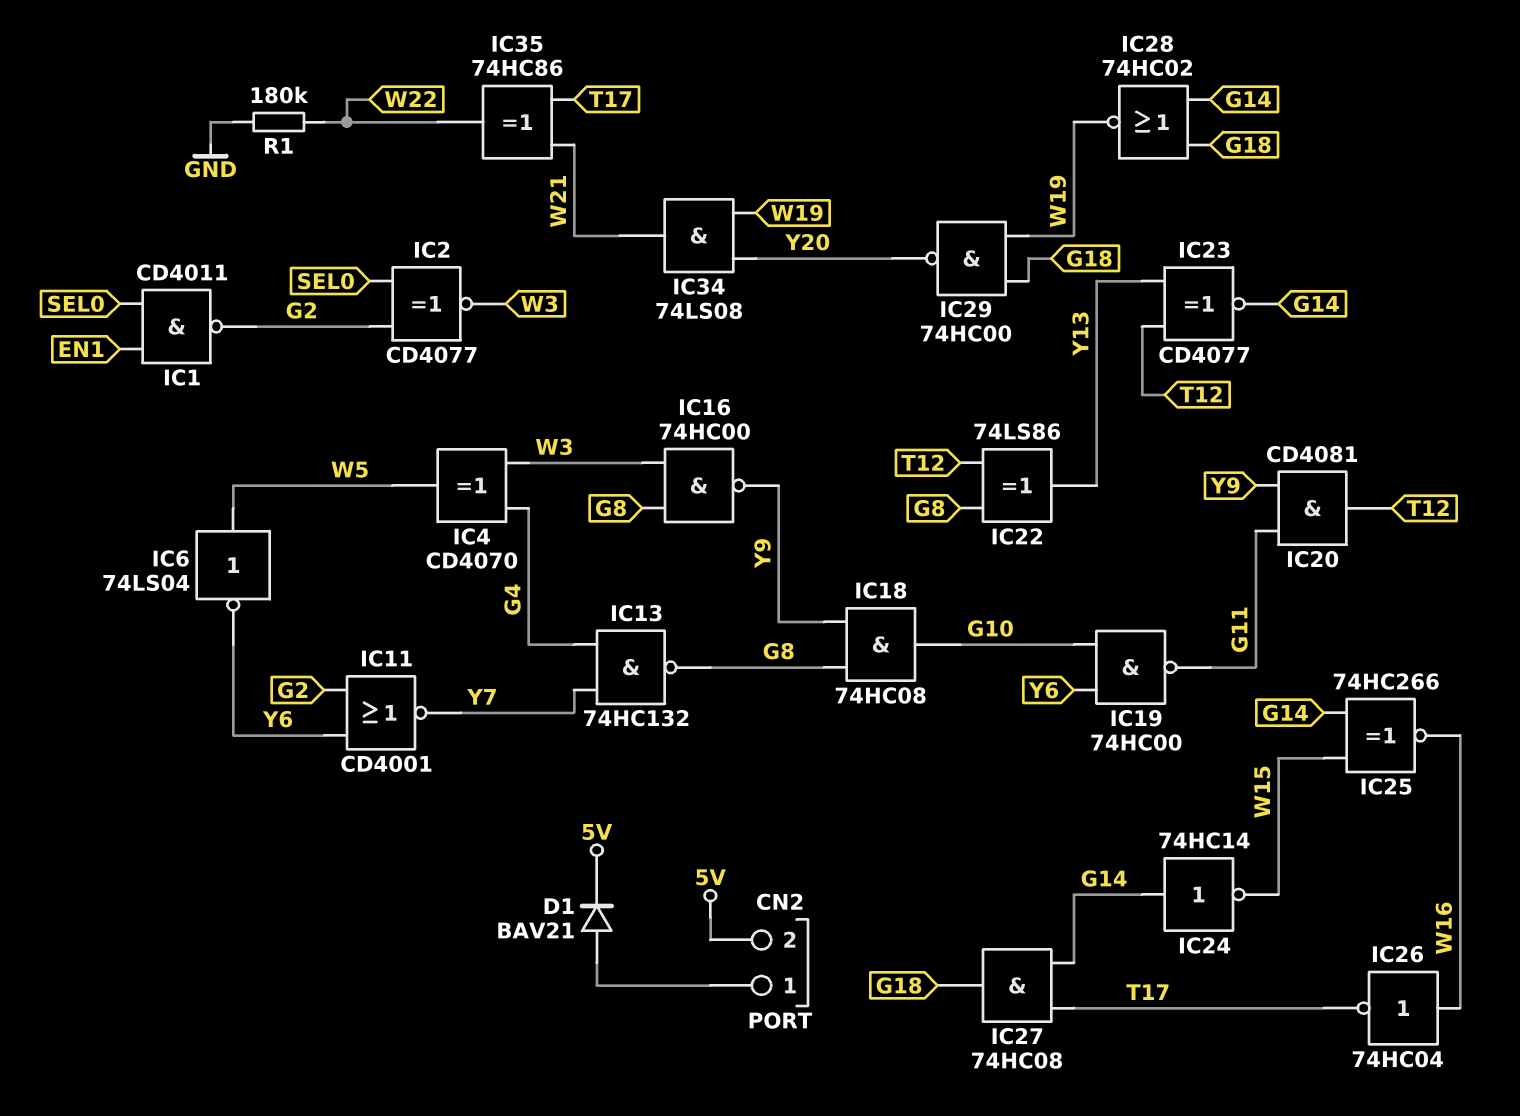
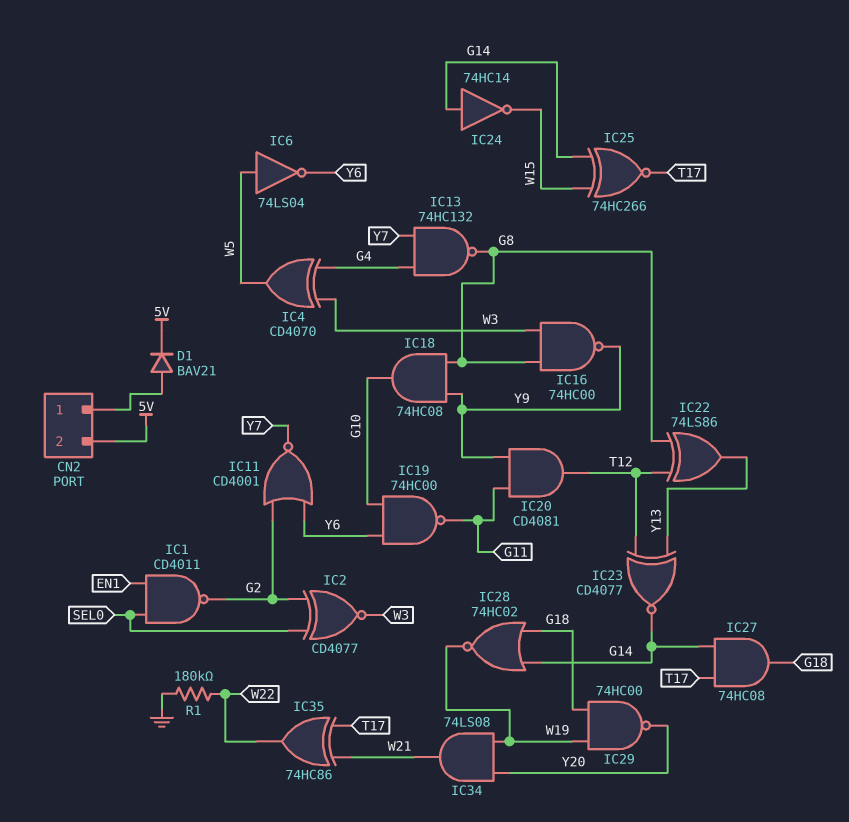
IC25: XNOR 74HC266 (in G14, in W15, out W16) -> XNOR 74HC266 (in G14, in W15, out T17)
IC26: NOT 74HC04 (in W16, out T17) -> none

